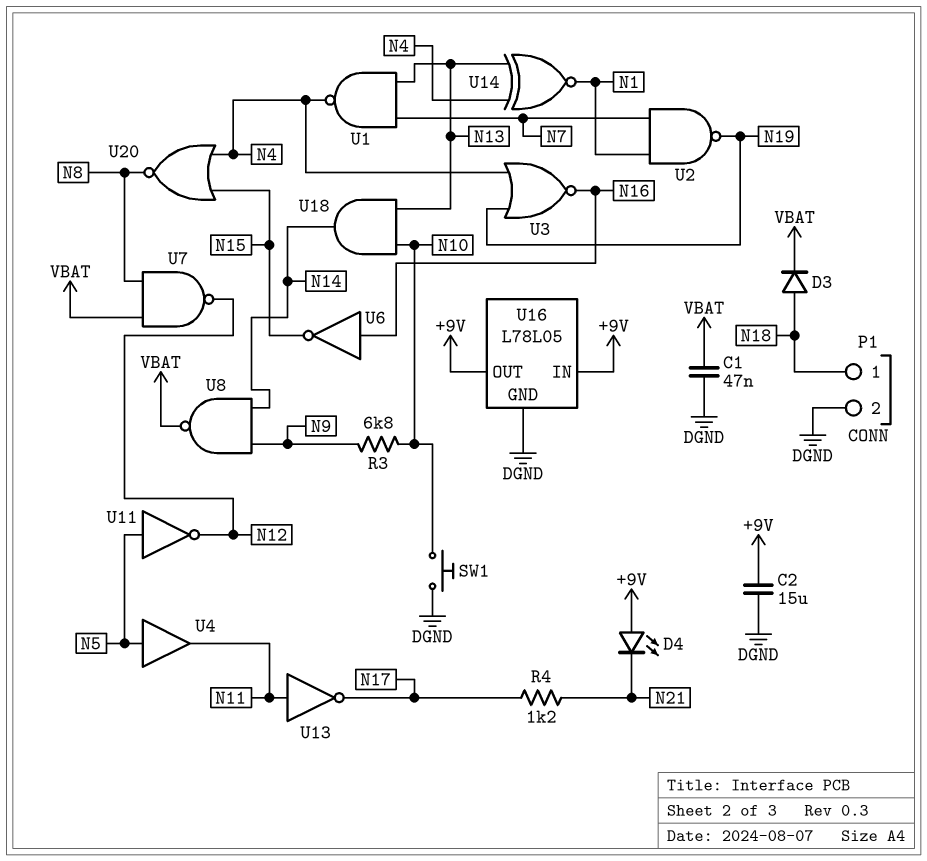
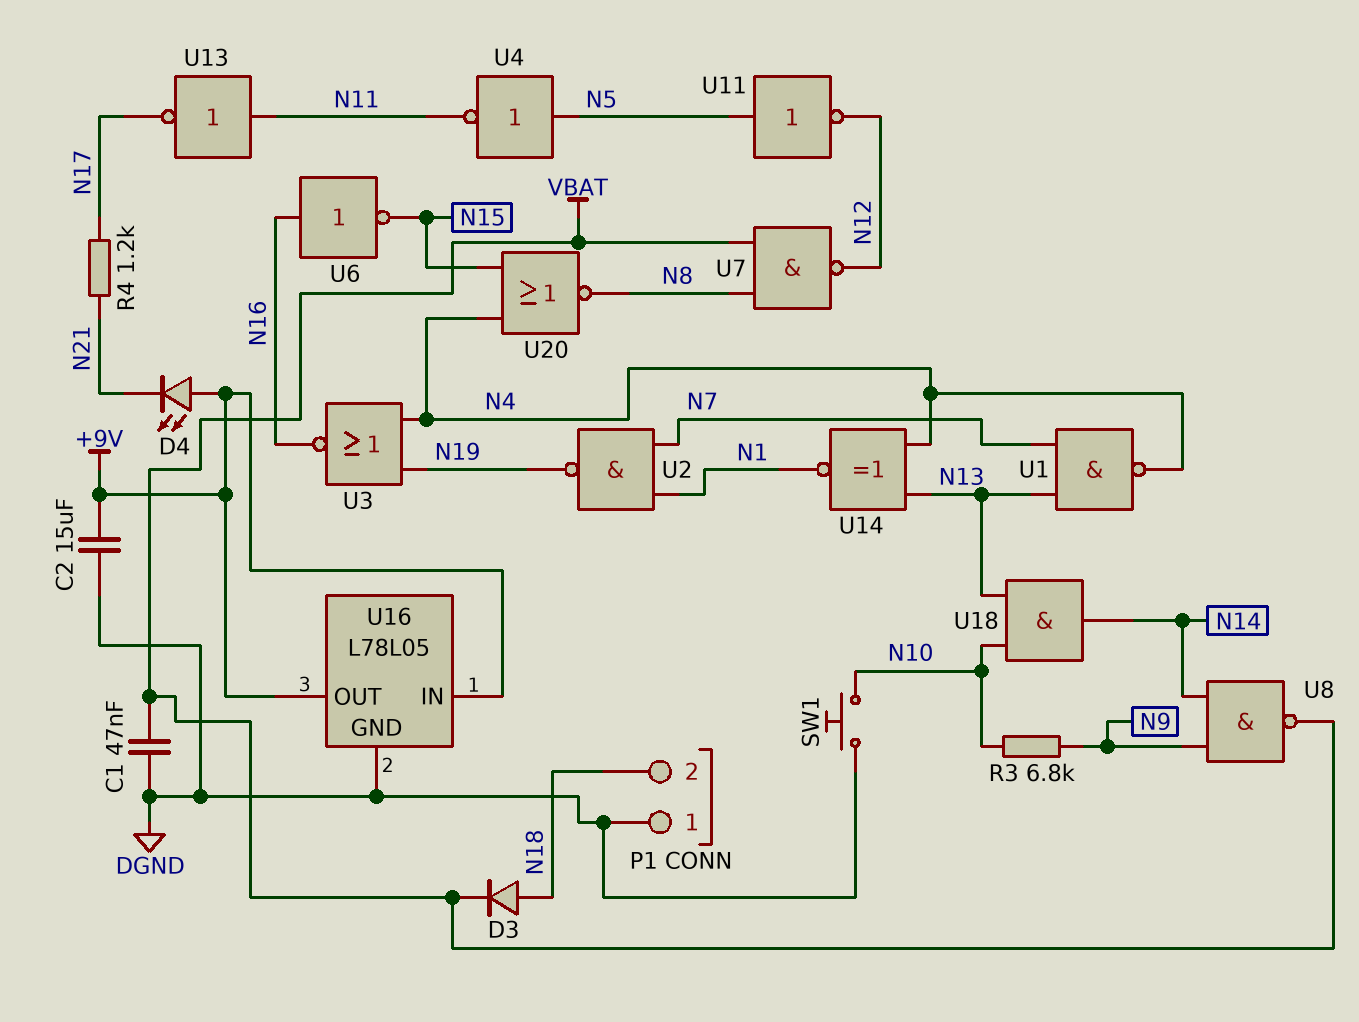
P1 pin 1: N18 -> DGND
P1 pin 2: DGND -> N18
U4: buffer (in N5, out N11) -> NOT (in N5, out N11)

